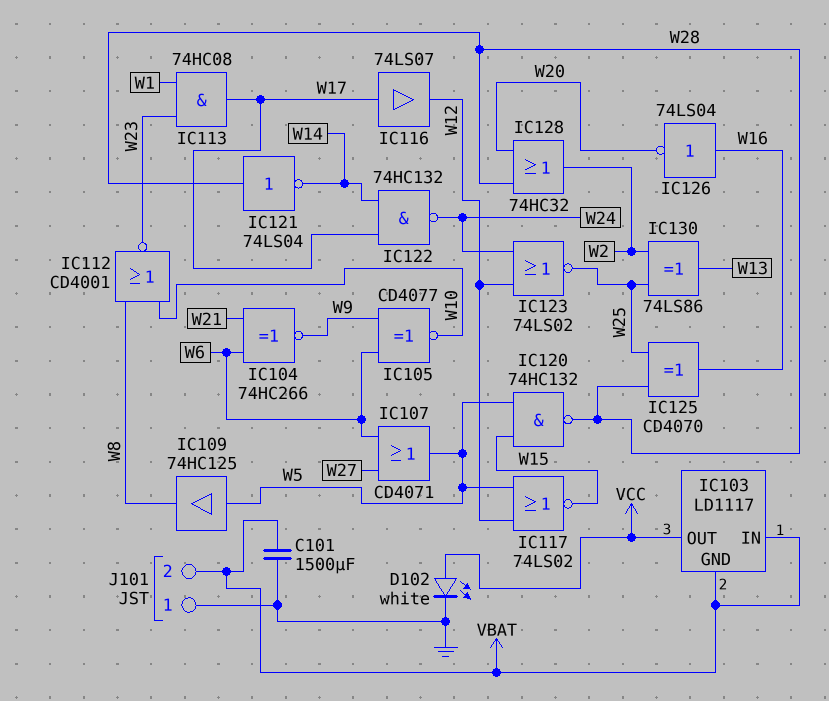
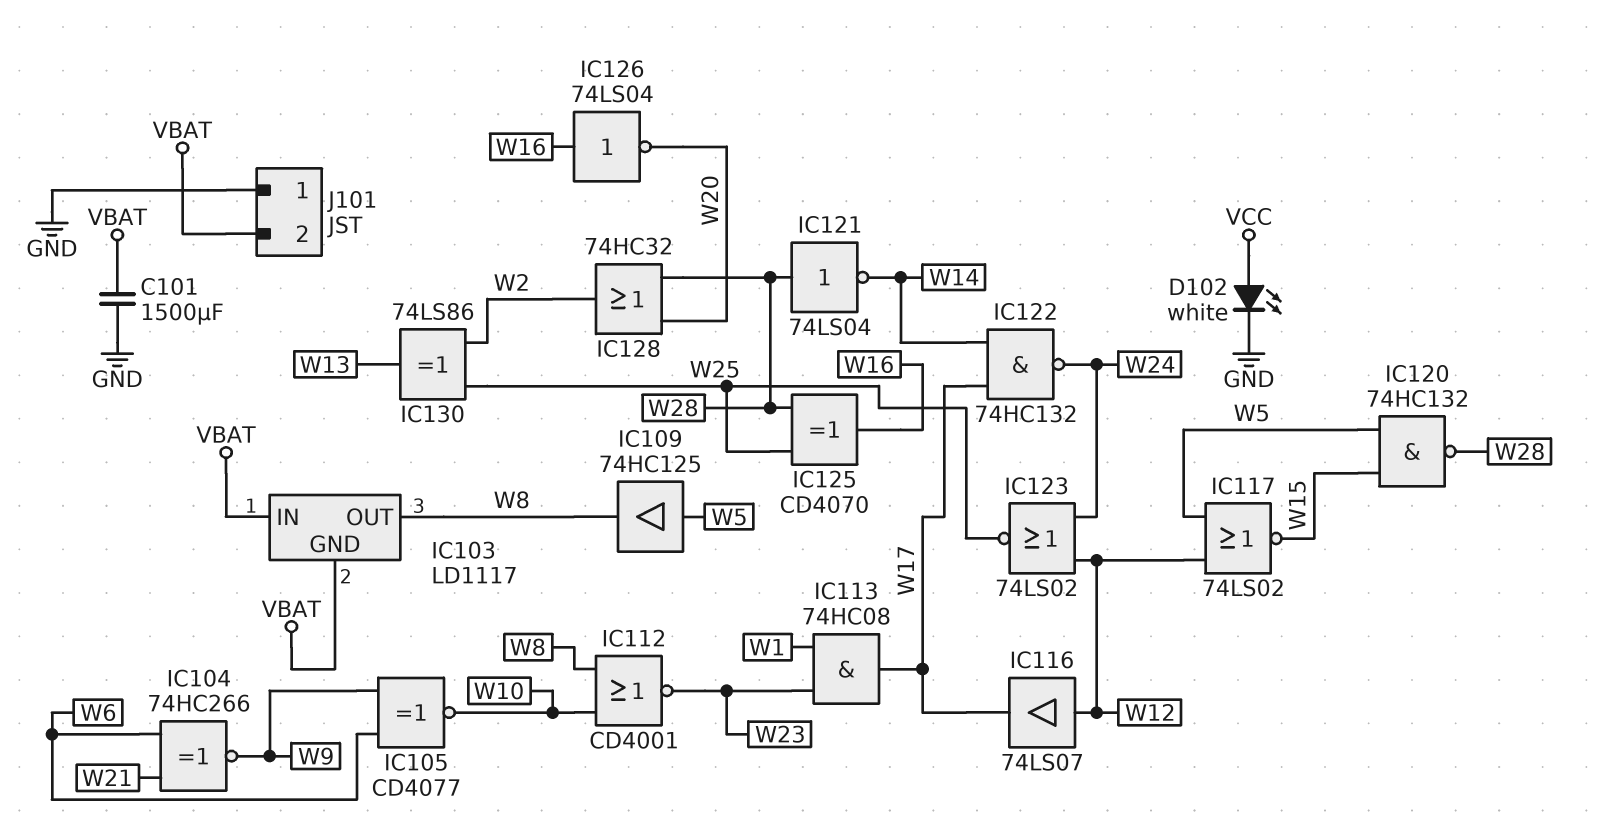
IC103 pin OUT: VCC -> W8
IC107: OR CD4071 (in W6, in W27, out W5) -> none
IC116: buffer 74LS07 (in W17, out W12) -> buffer 74LS07 (in W12, out W17)

